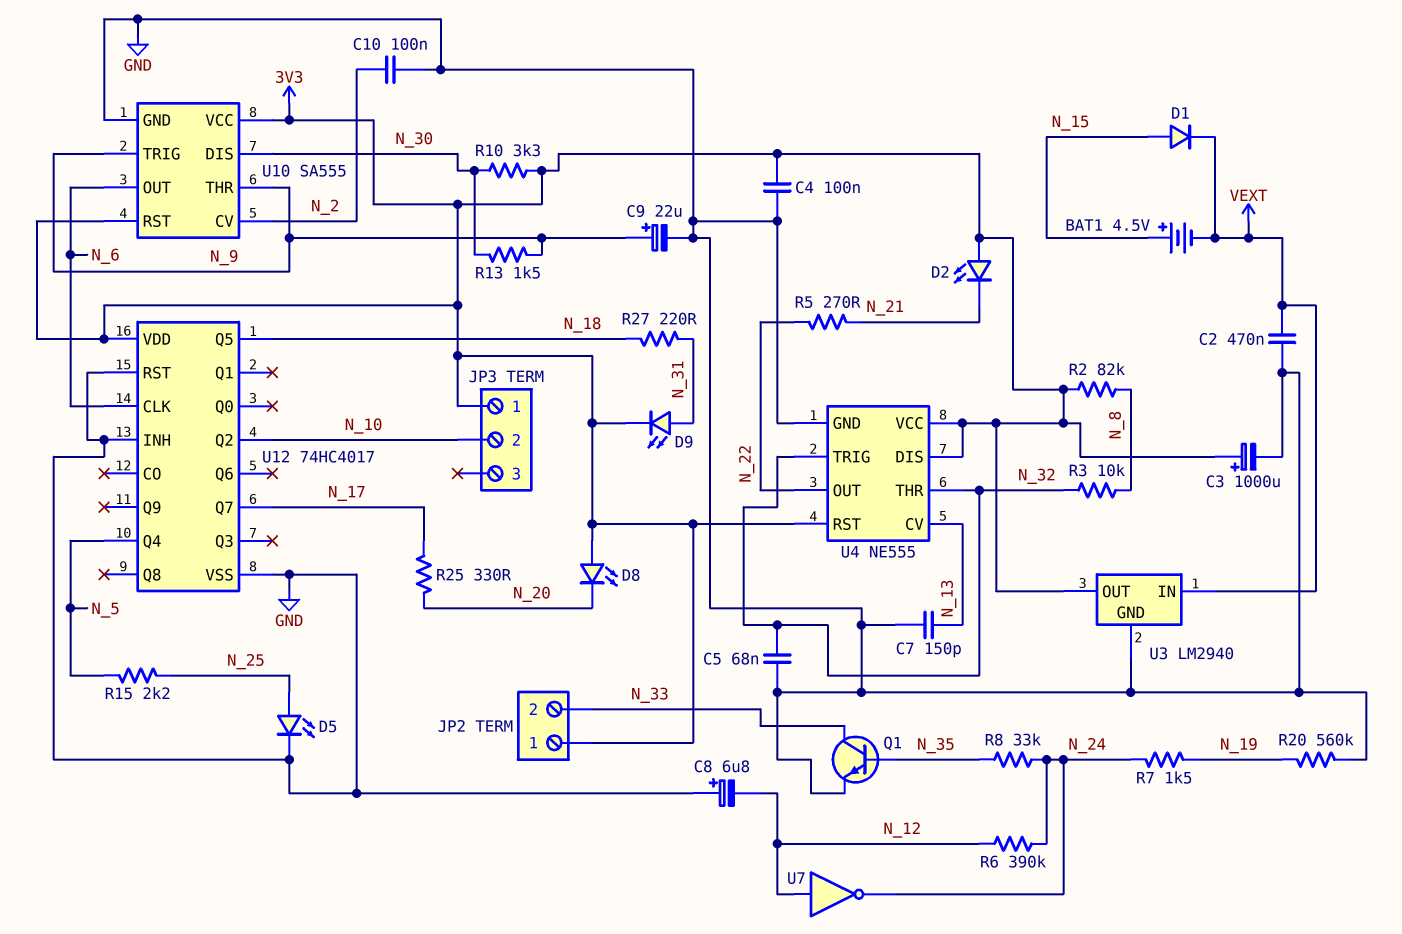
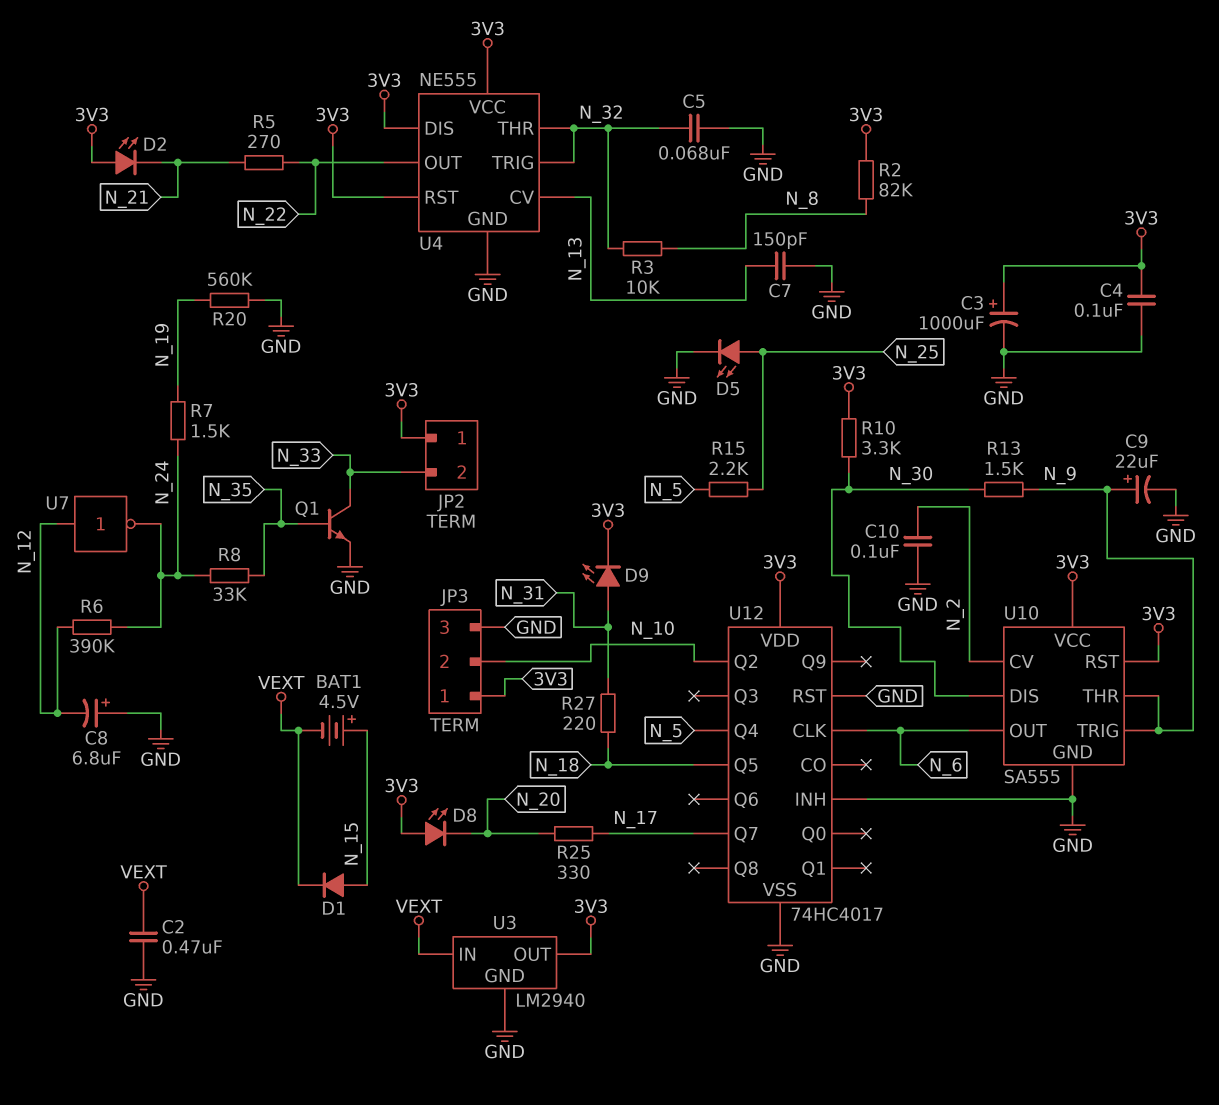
JP3 pin 3: none -> GND

